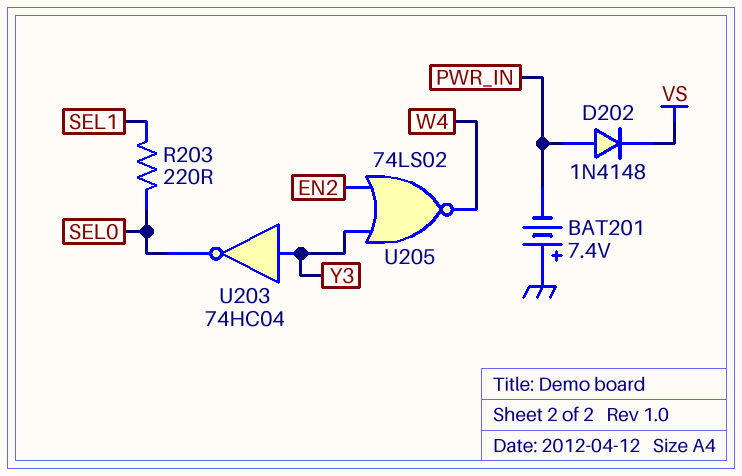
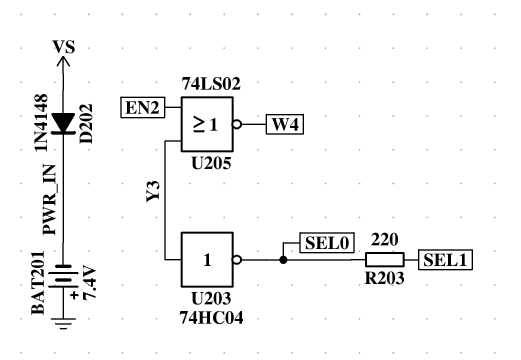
D202: diode 1N4148 (A PWR_IN, K VS) -> diode 1N4148 (A VS, K PWR_IN)

